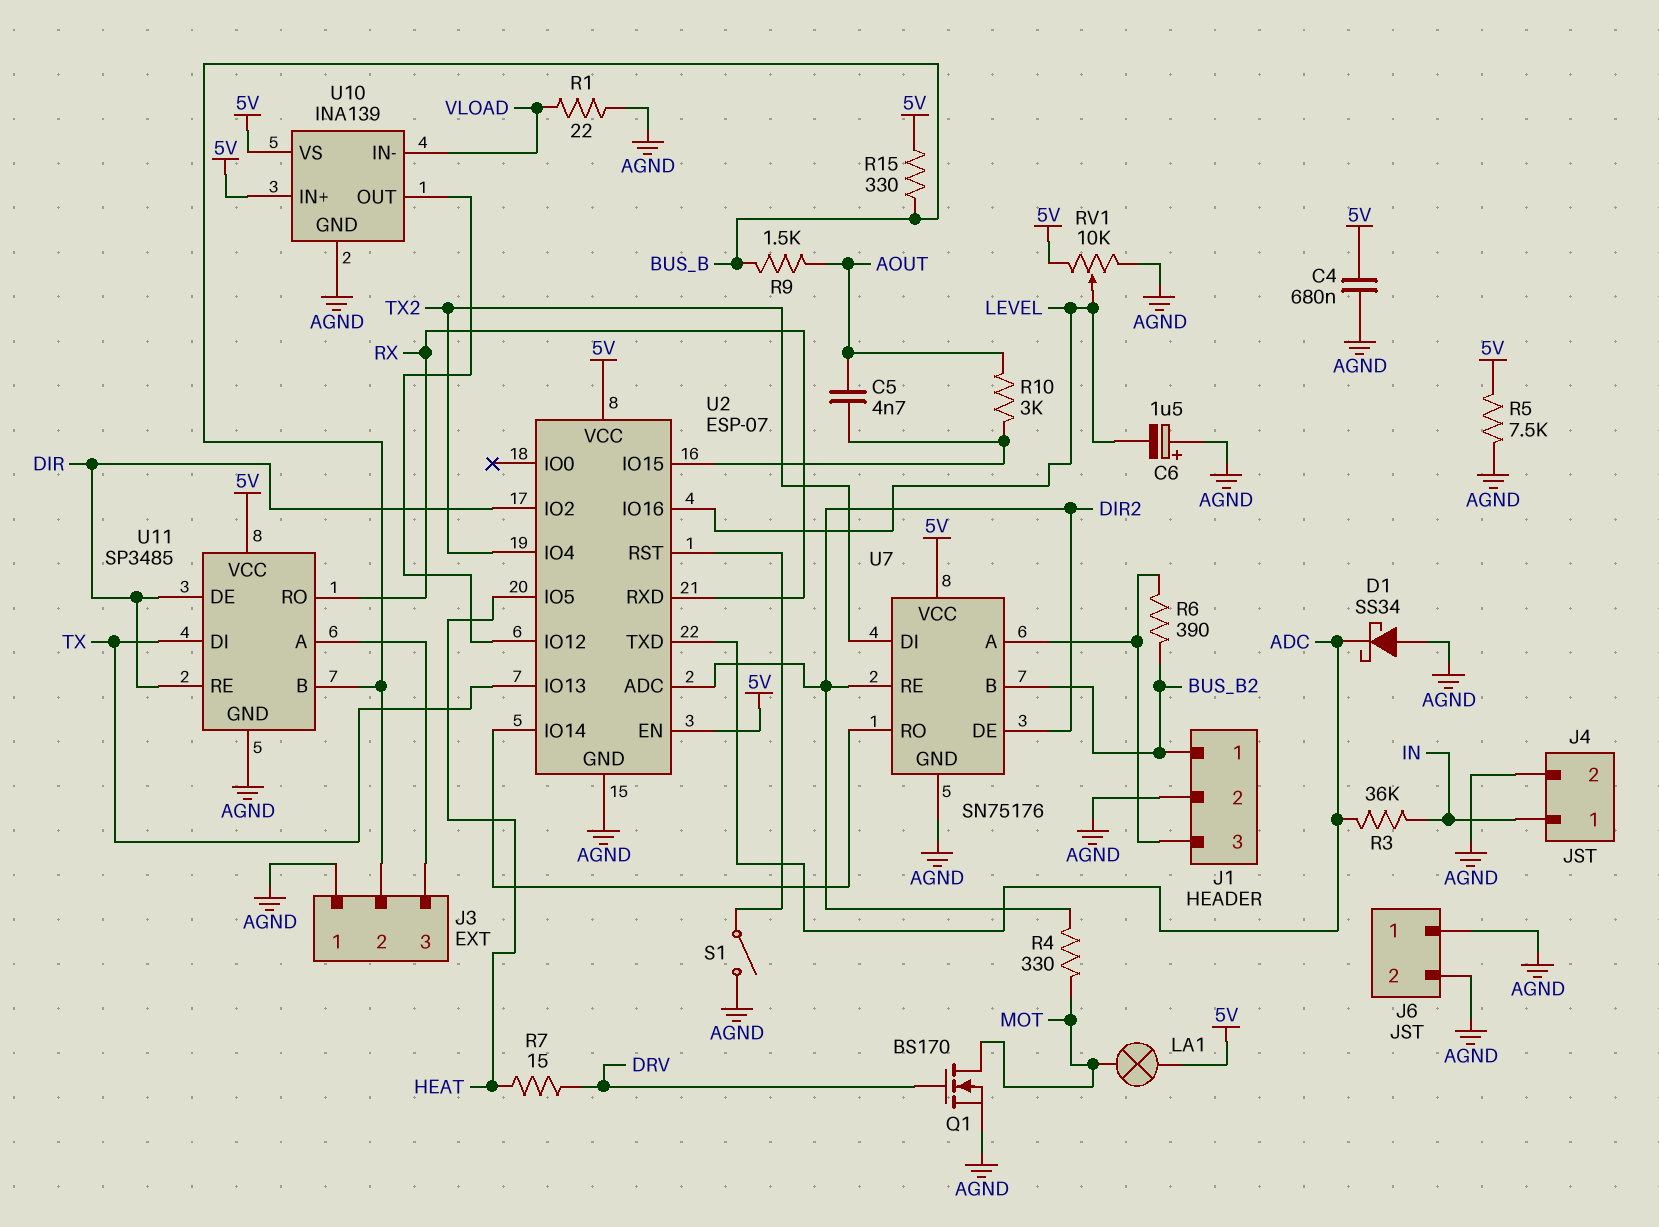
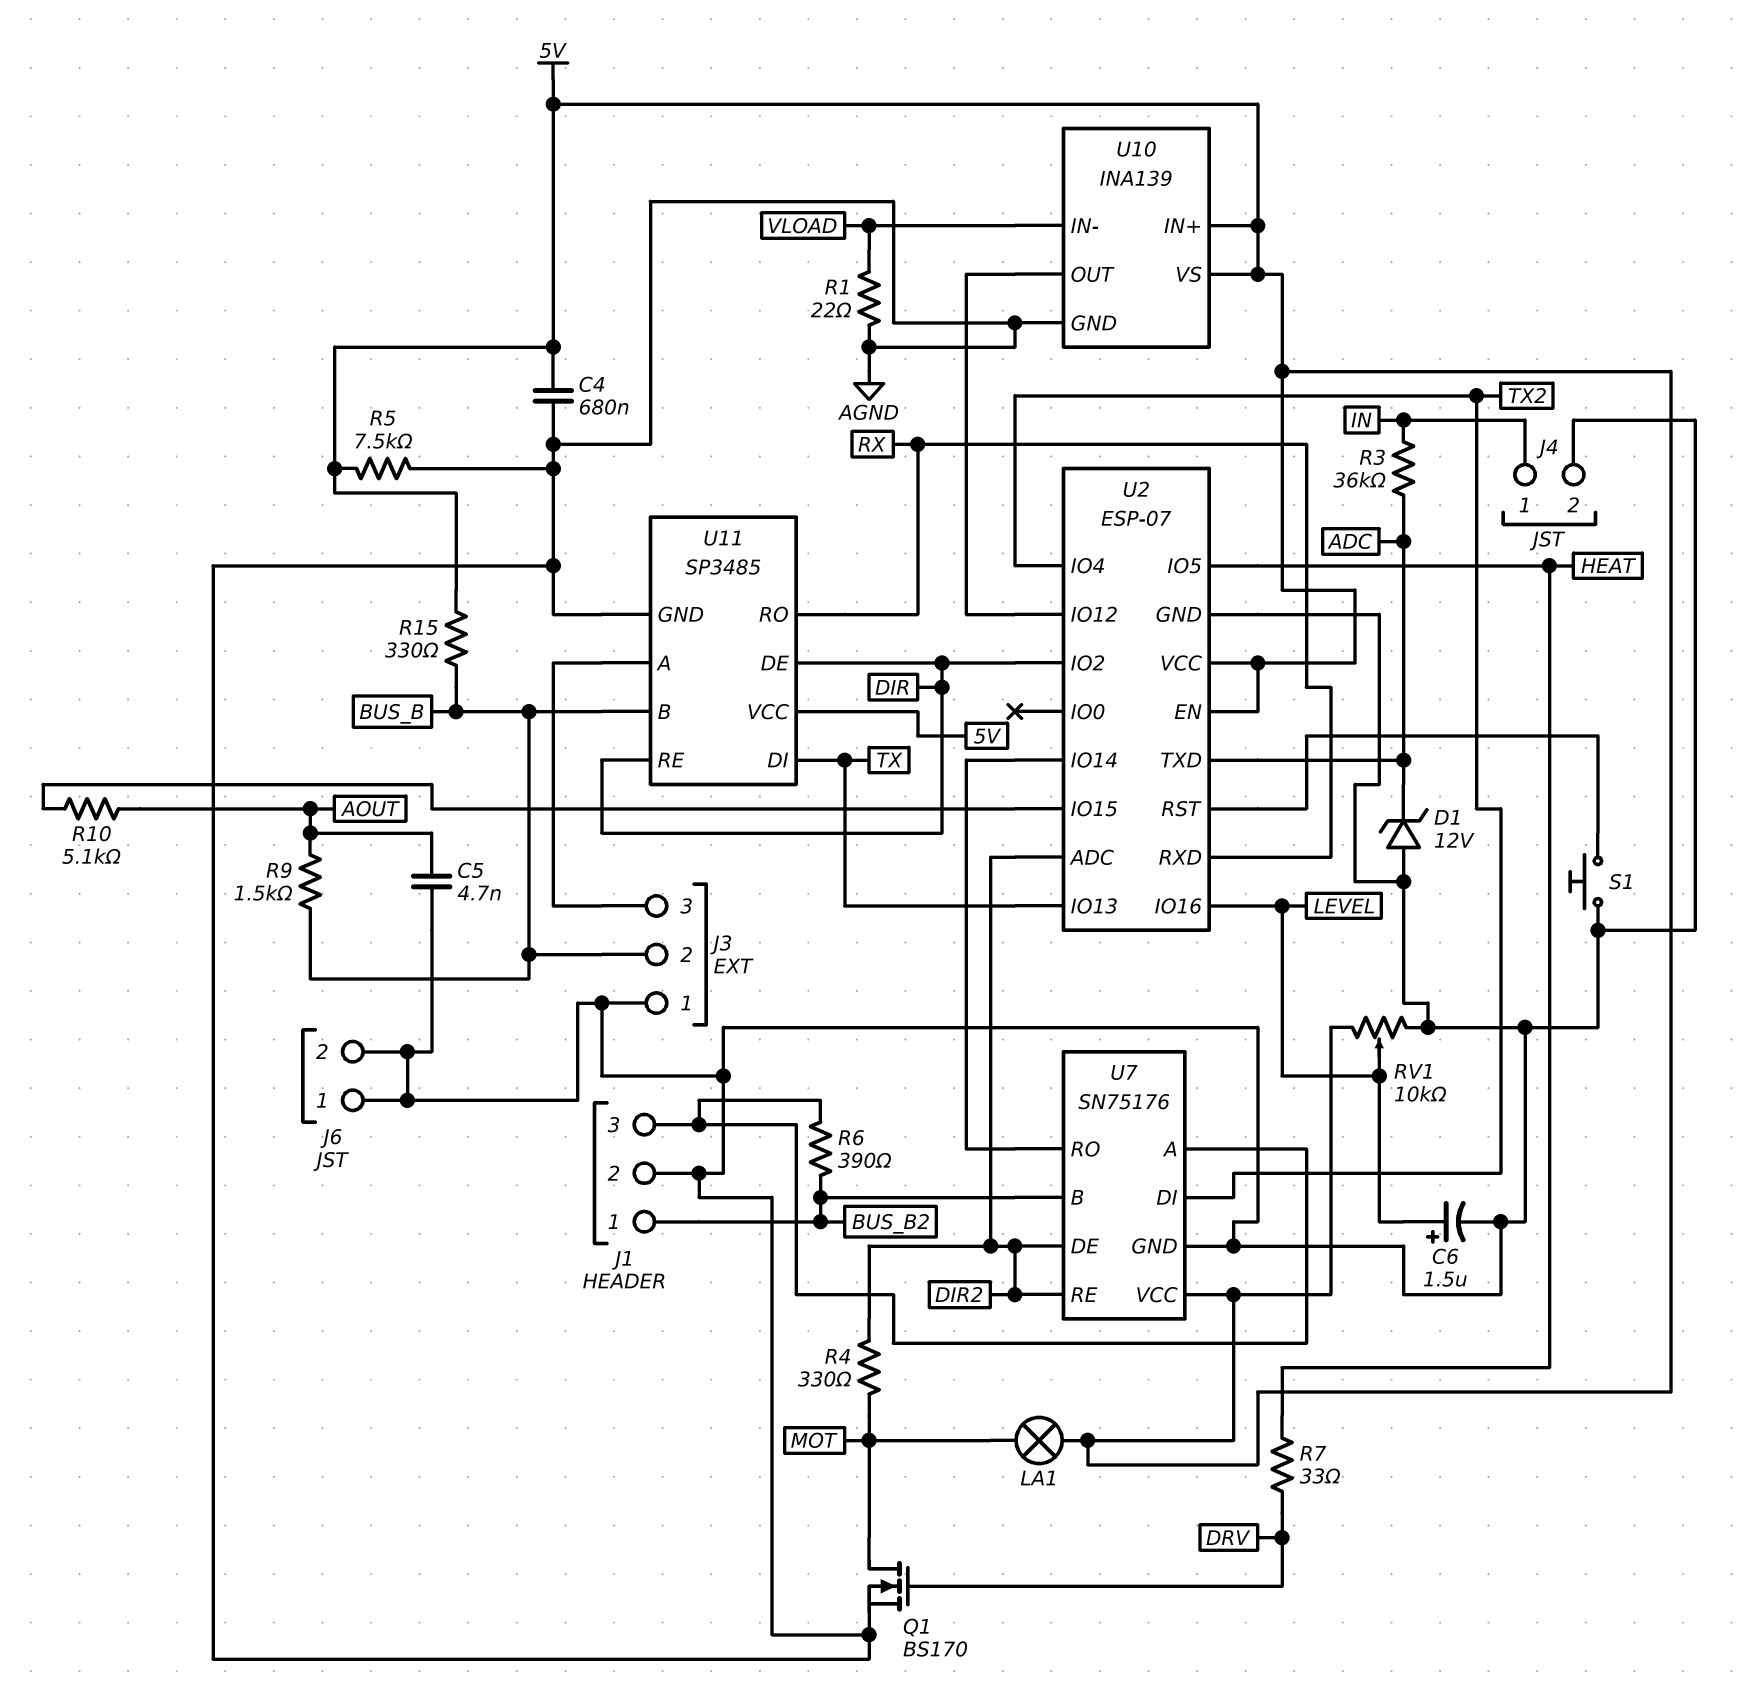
C5: 4.7nF (AOUT, U2/IO15) -> 4.7nF (AGND, AOUT)
C6: 1.5uF (plus AGND, minus LEVEL) -> 1.5uF (plus LEVEL, minus AGND)
D1: schottky SS34 (A AGND, K ADC) -> zener 12V (A AGND, K ADC)
R7: 15 (DRV, HEAT) -> 33 (DRV, HEAT)
R10: 3k (AOUT, U2/IO15) -> 5.1k (AOUT, U2/IO15)
S1: switch (AGND, U2/RST) -> button (AGND, U2/RST)

